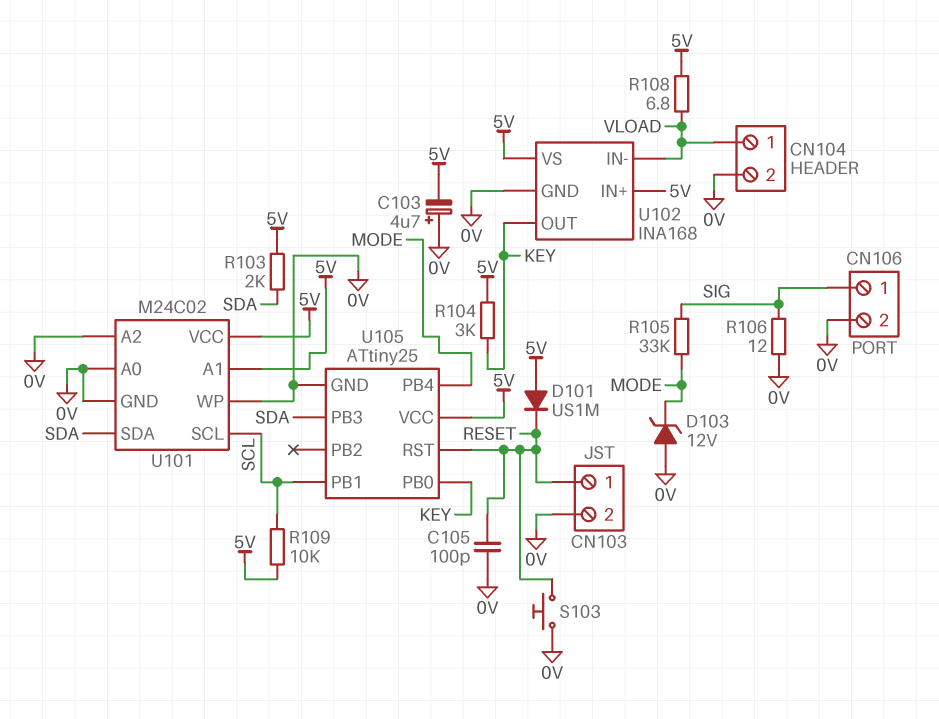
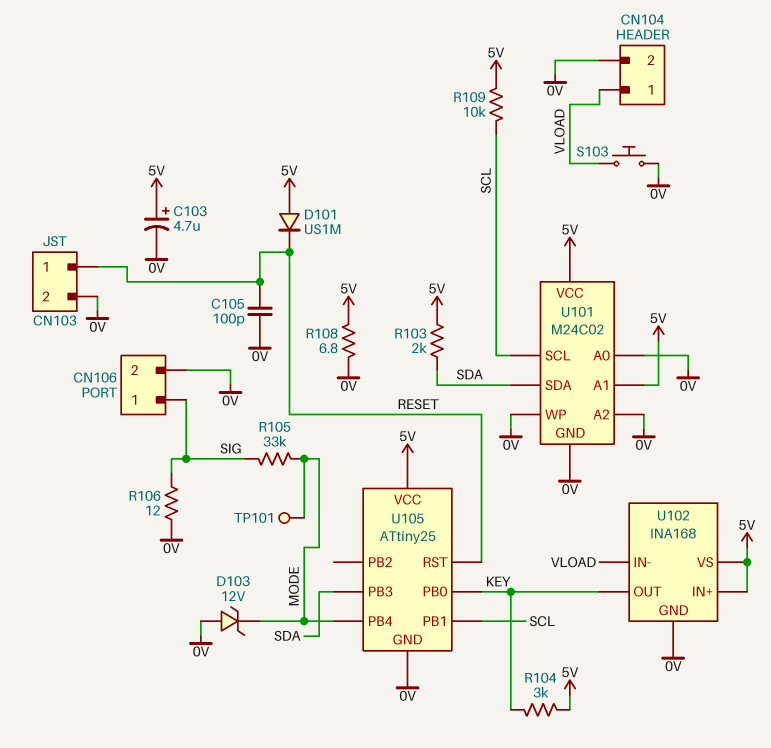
C103: 4.7uF (plus 0V, minus 5V) -> 4.7uF (plus 5V, minus 0V)
R108: 6.8 (5V, VLOAD) -> 6.8 (0V, 5V)
S103: button (0V, RESET) -> button (0V, VLOAD)
TP101: none -> test point (MODE)

